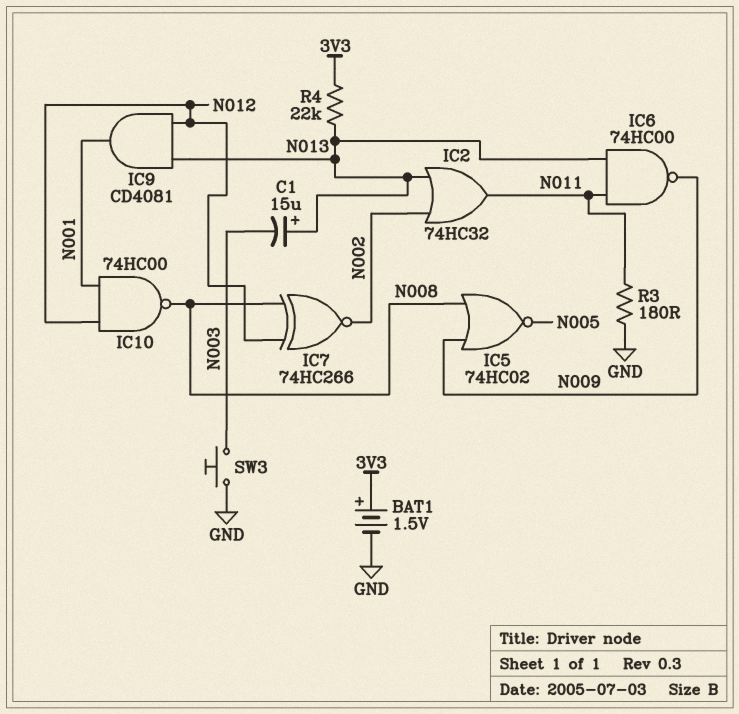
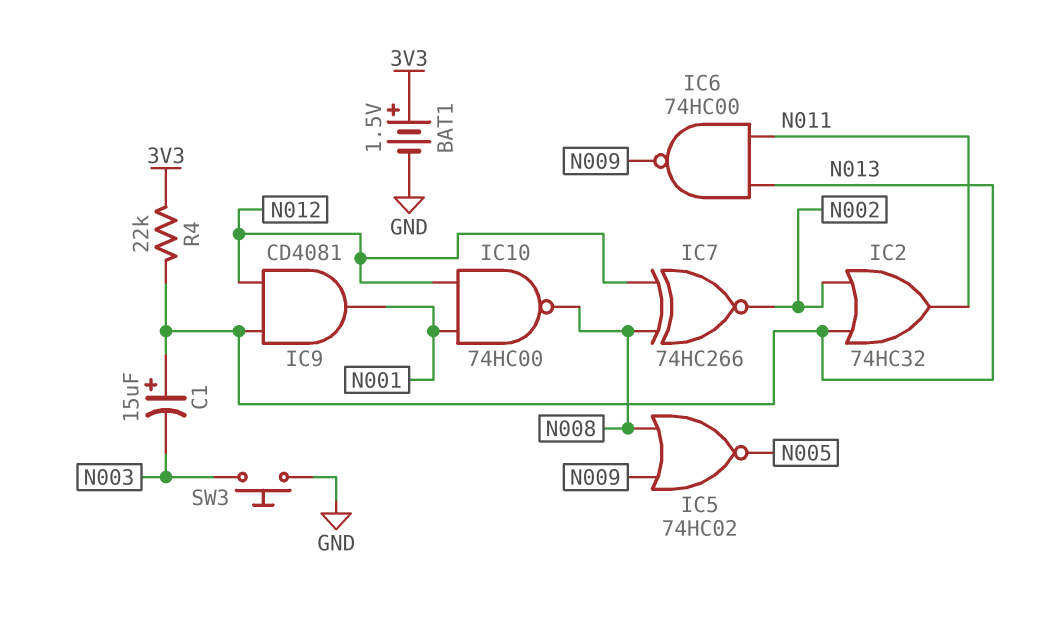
R3: 180 (GND, N011) -> none

